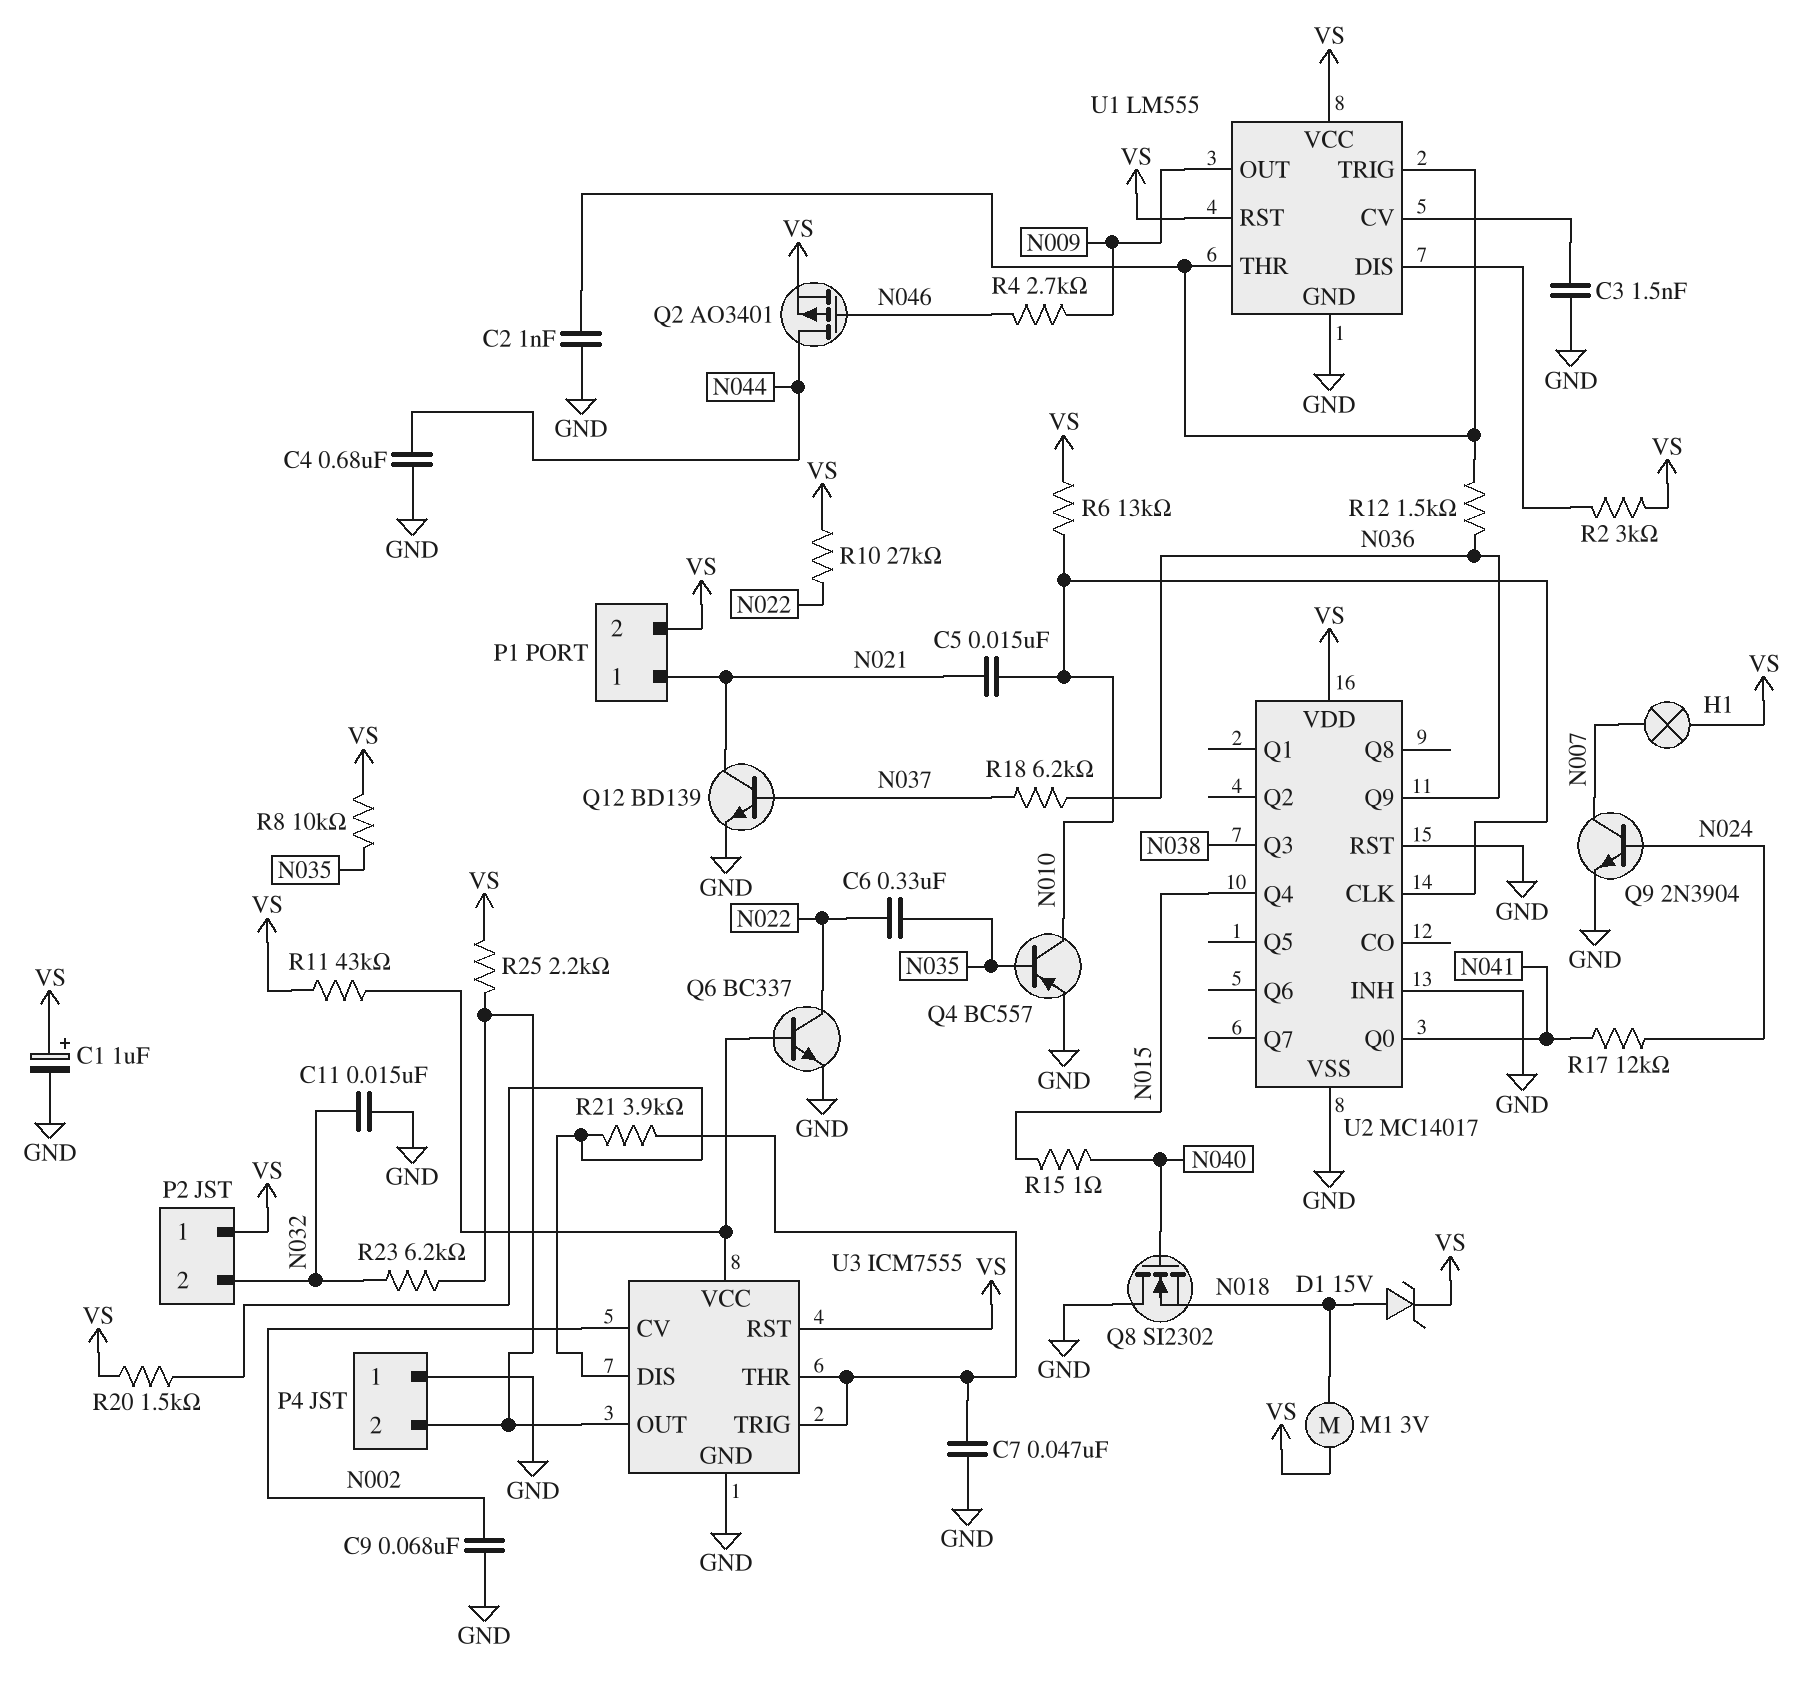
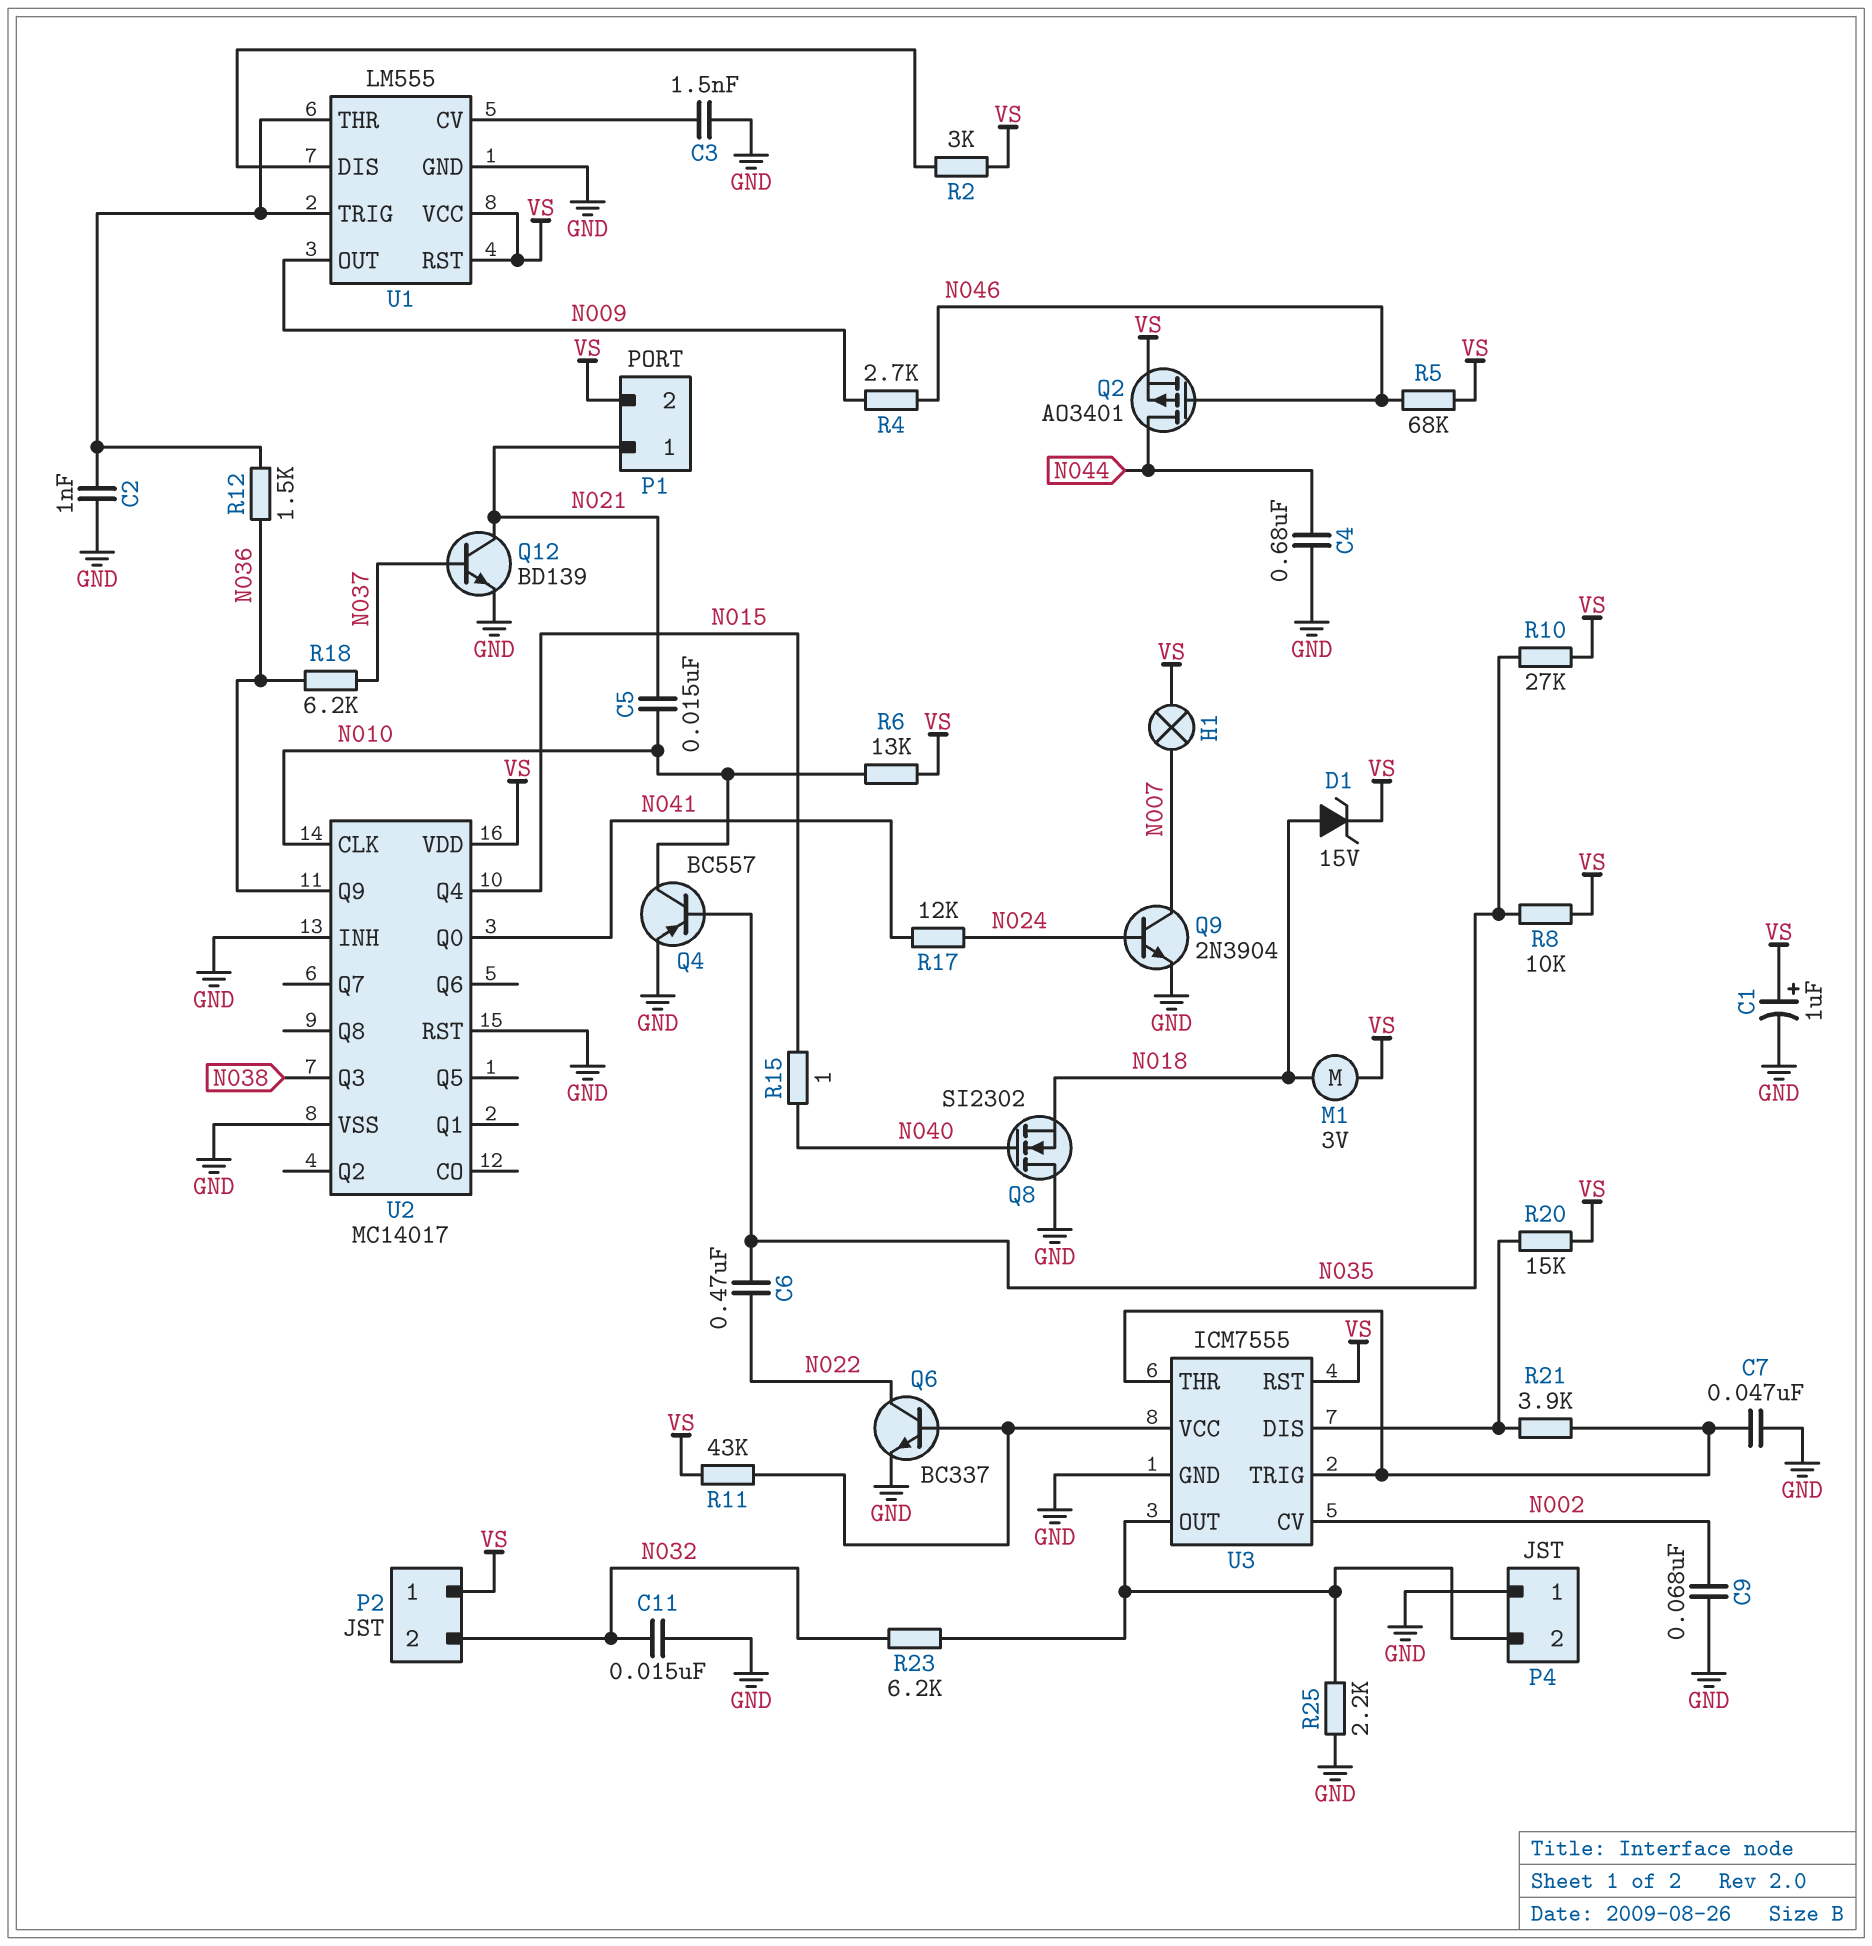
C6: 330nF (N022, N035) -> 470nF (N022, N035)
R5: none -> 68k (N046, VS)
R10: 27k (N022, VS) -> 27k (N035, VS)
R20: 1.5k (U3/DIS, VS) -> 15k (U3/DIS, VS)
R25: 2.2k (P4/2, VS) -> 2.2k (GND, P4/2)

